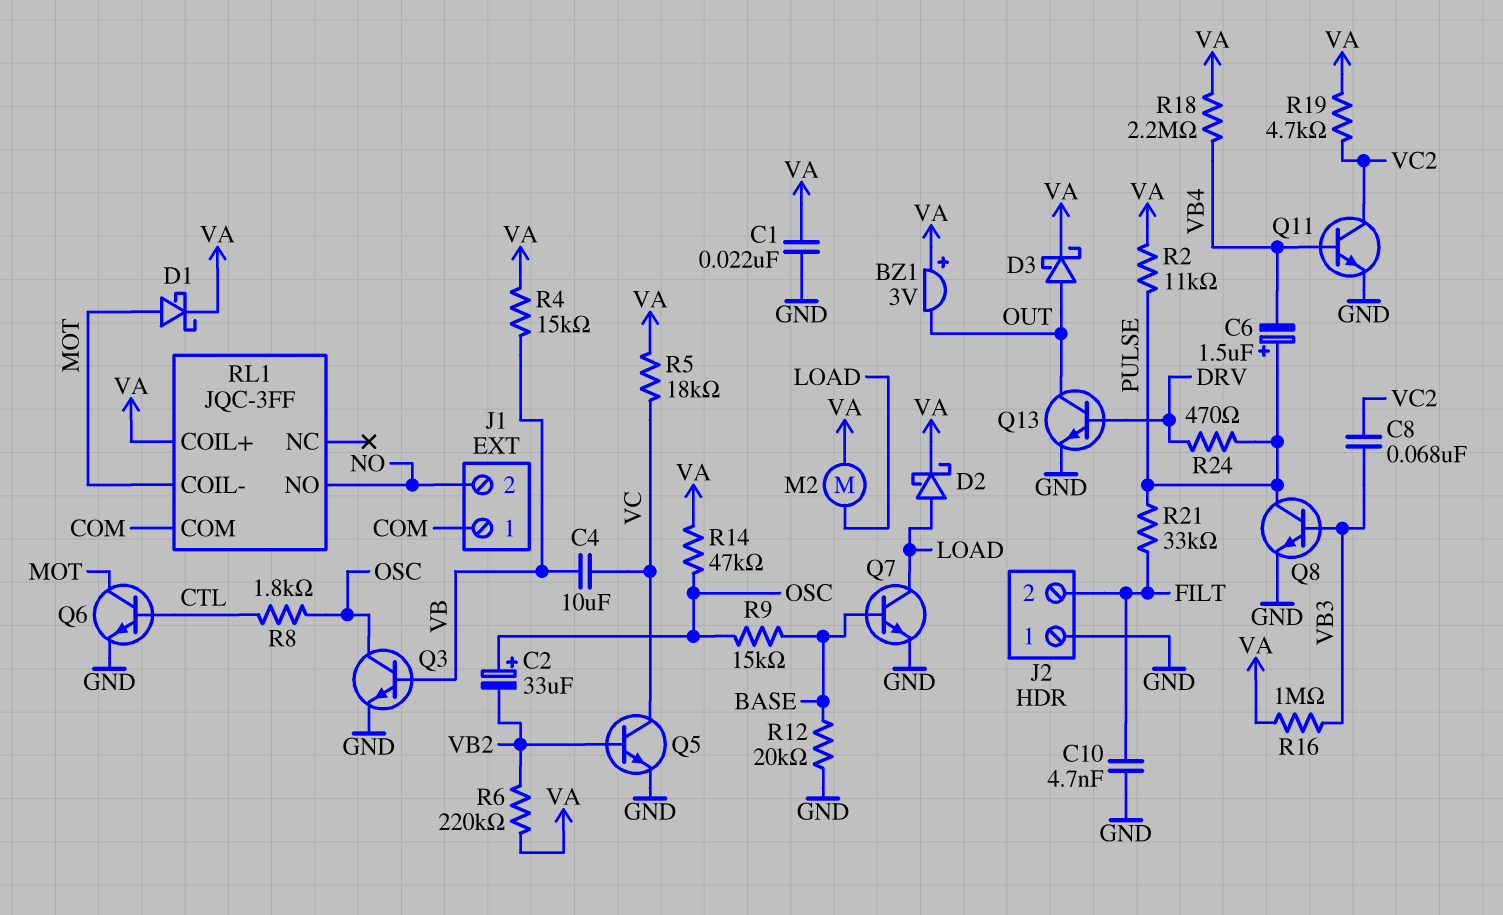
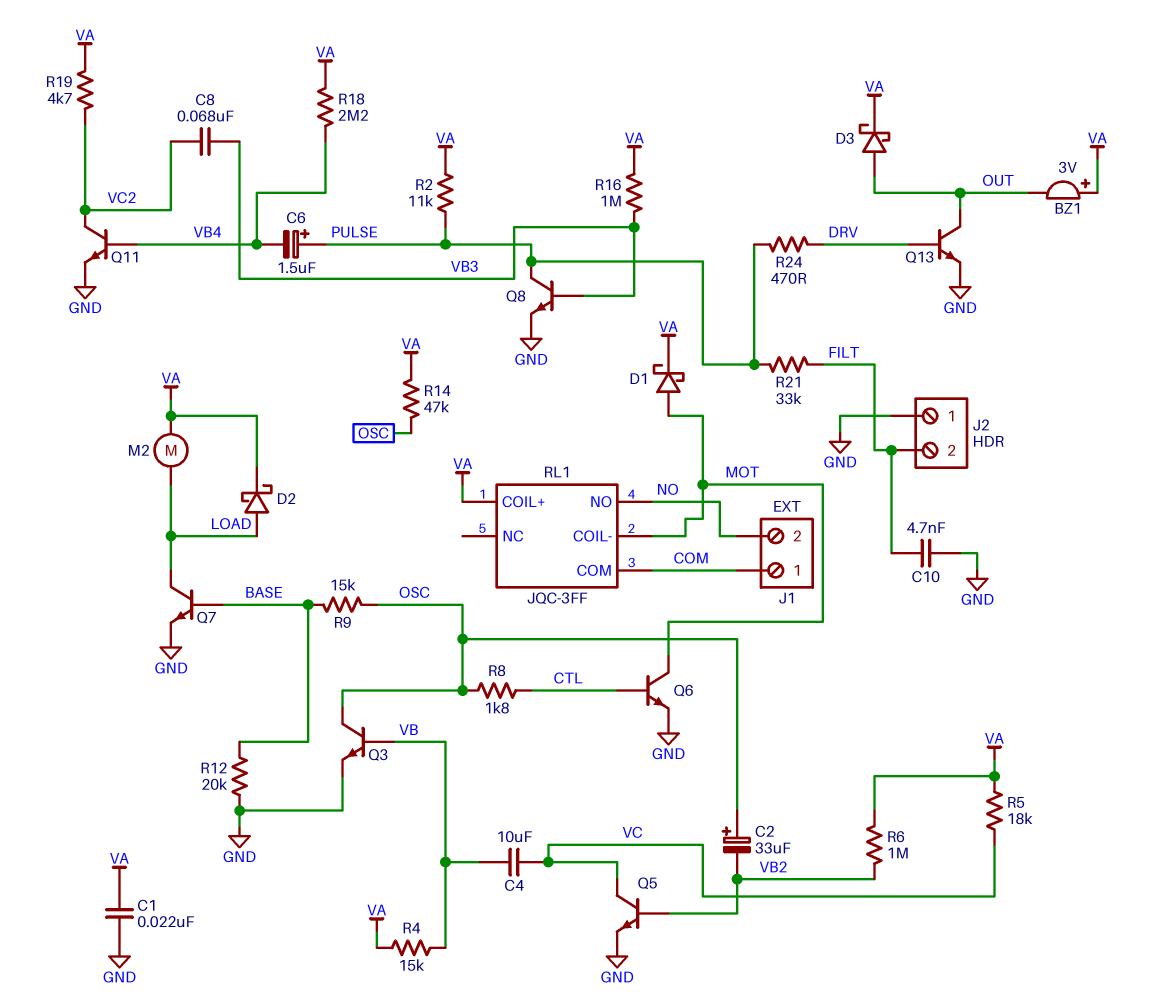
R6: 220k (VA, VB2) -> 1M (VA, VB2)

